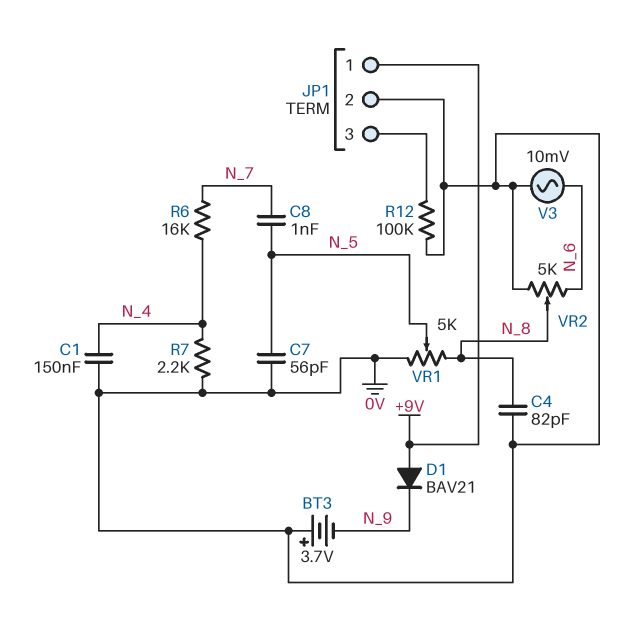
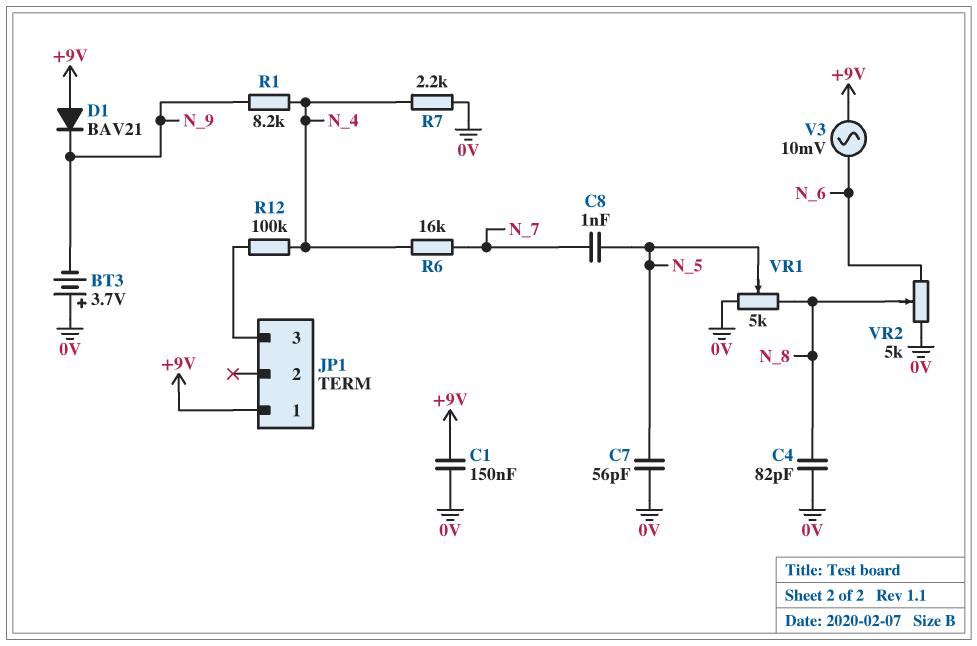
C1: 150nF (0V, N_4) -> 150nF (+9V, 0V)
JP1 pin 2: 0V -> none
R1: none -> 8.2k (N_4, N_9)
R12: 100k (0V, JP1/3) -> 100k (JP1/3, N_4)
V3: AC 10mV (0V, N_6) -> AC 10mV (+9V, N_6)

